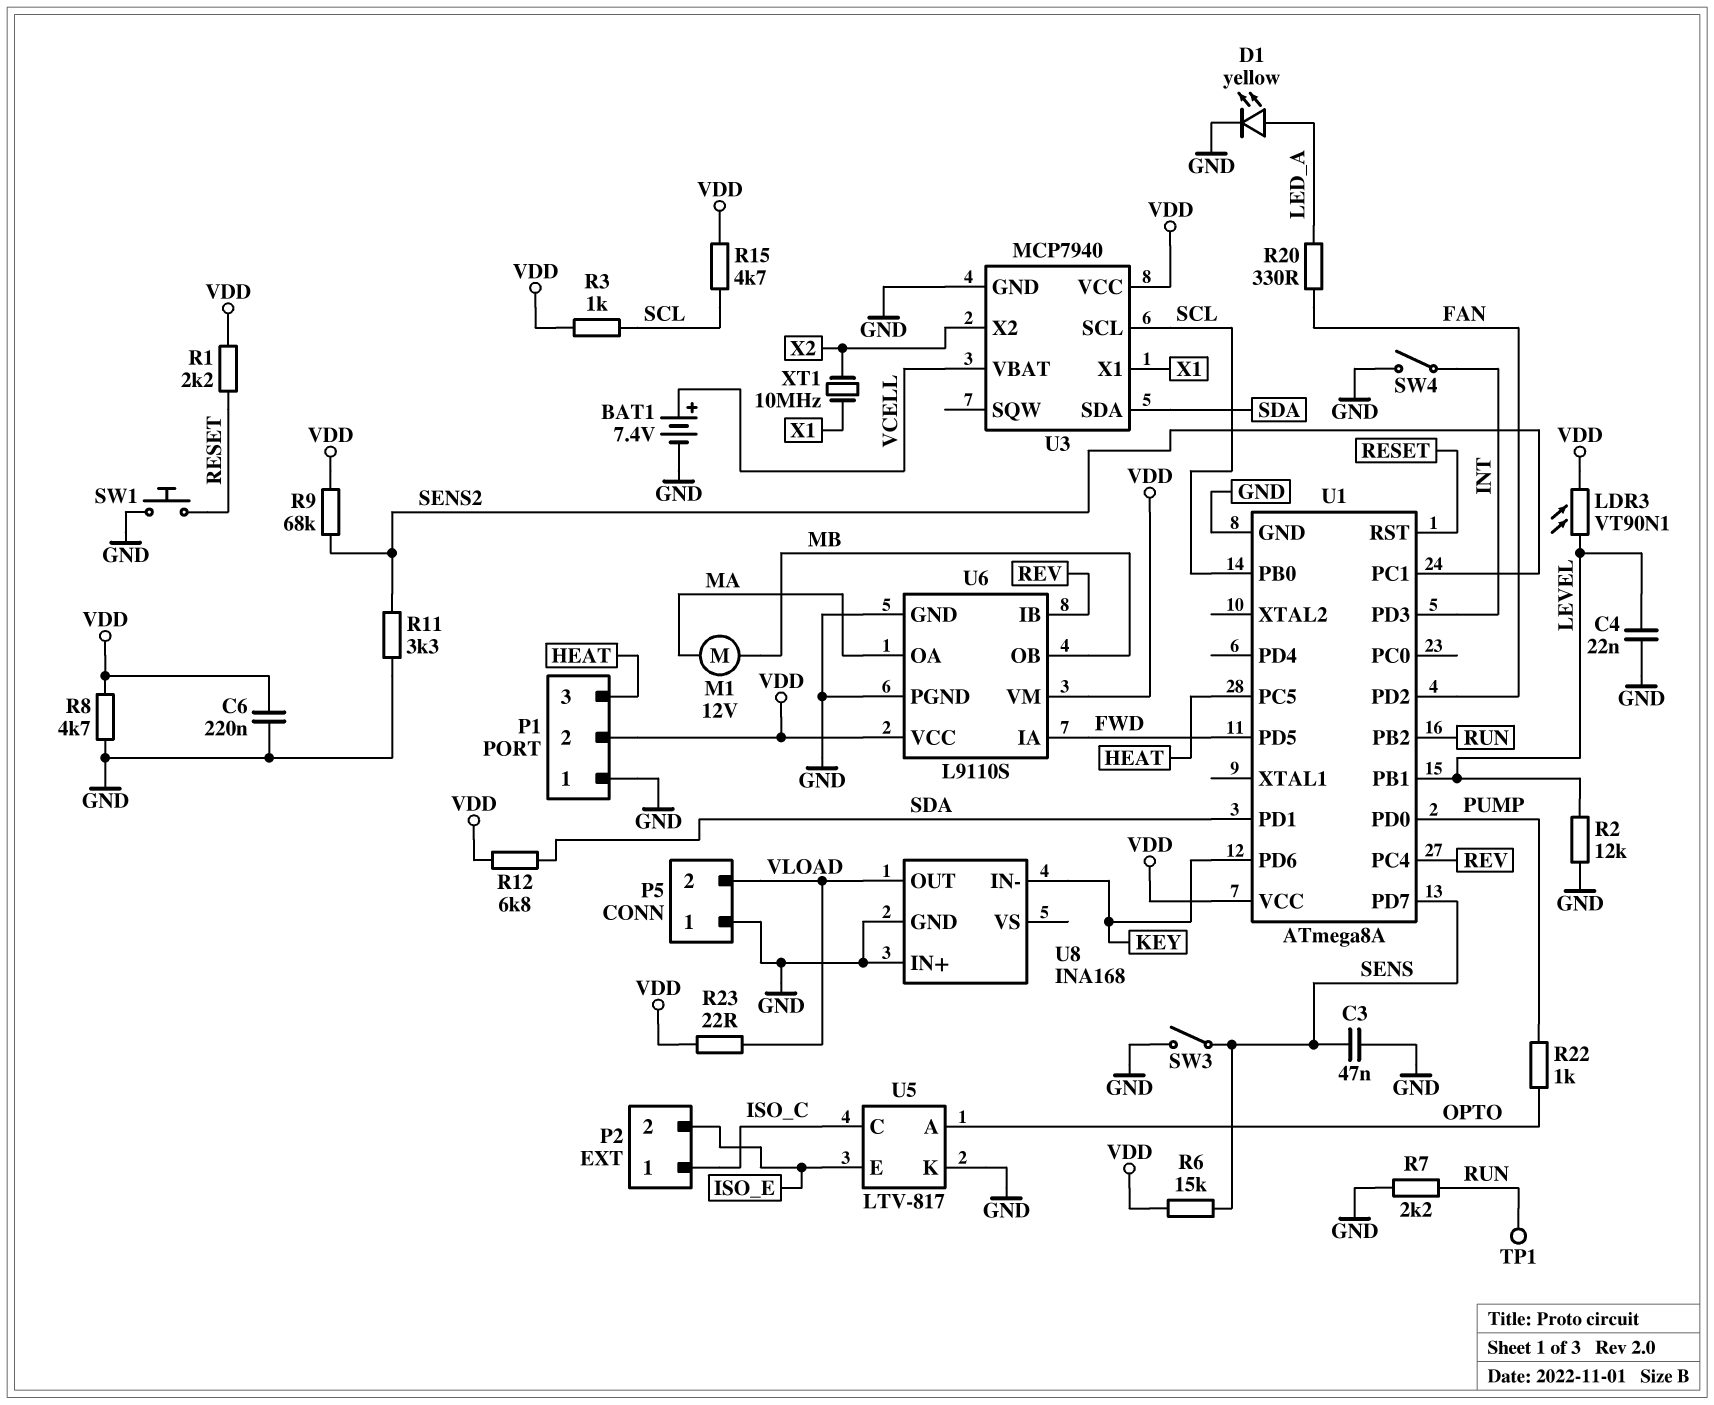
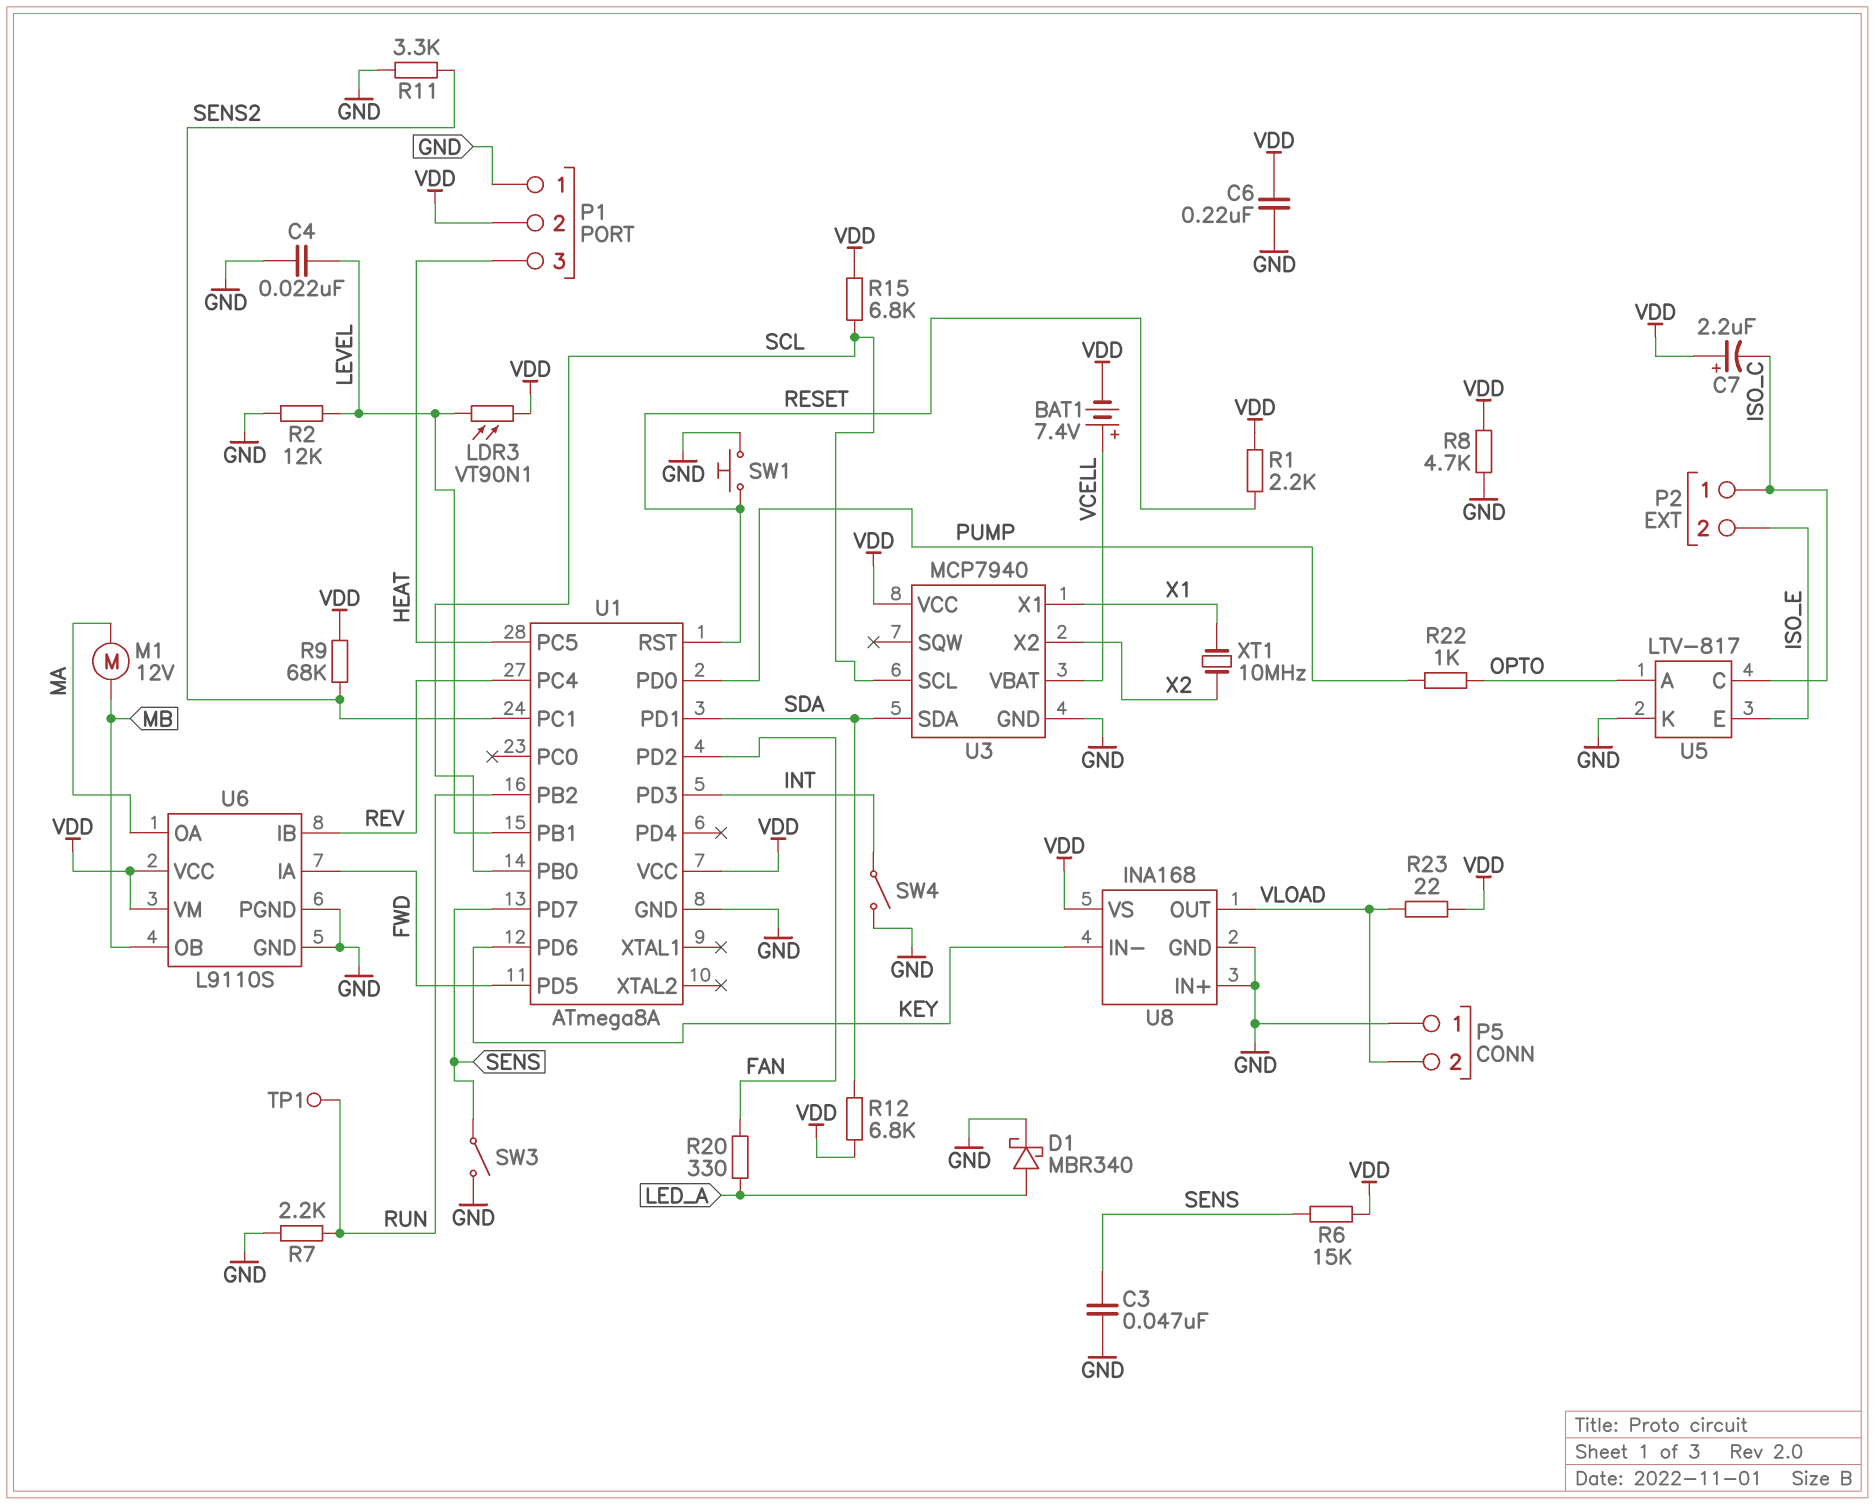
BAT1: 7.4V (plus VCELL, minus GND) -> 7.4V (plus VCELL, minus VDD)
C7: none -> 2.2uF (plus VDD, minus ISO_C)
D1: LED yellow (A LED_A, K GND) -> schottky MBR340 (A LED_A, K GND)
R3: 1k (SCL, VDD) -> none
R15: 4.7k (SCL, VDD) -> 6.8k (SCL, VDD)
U8 pin VS: none -> VDD

